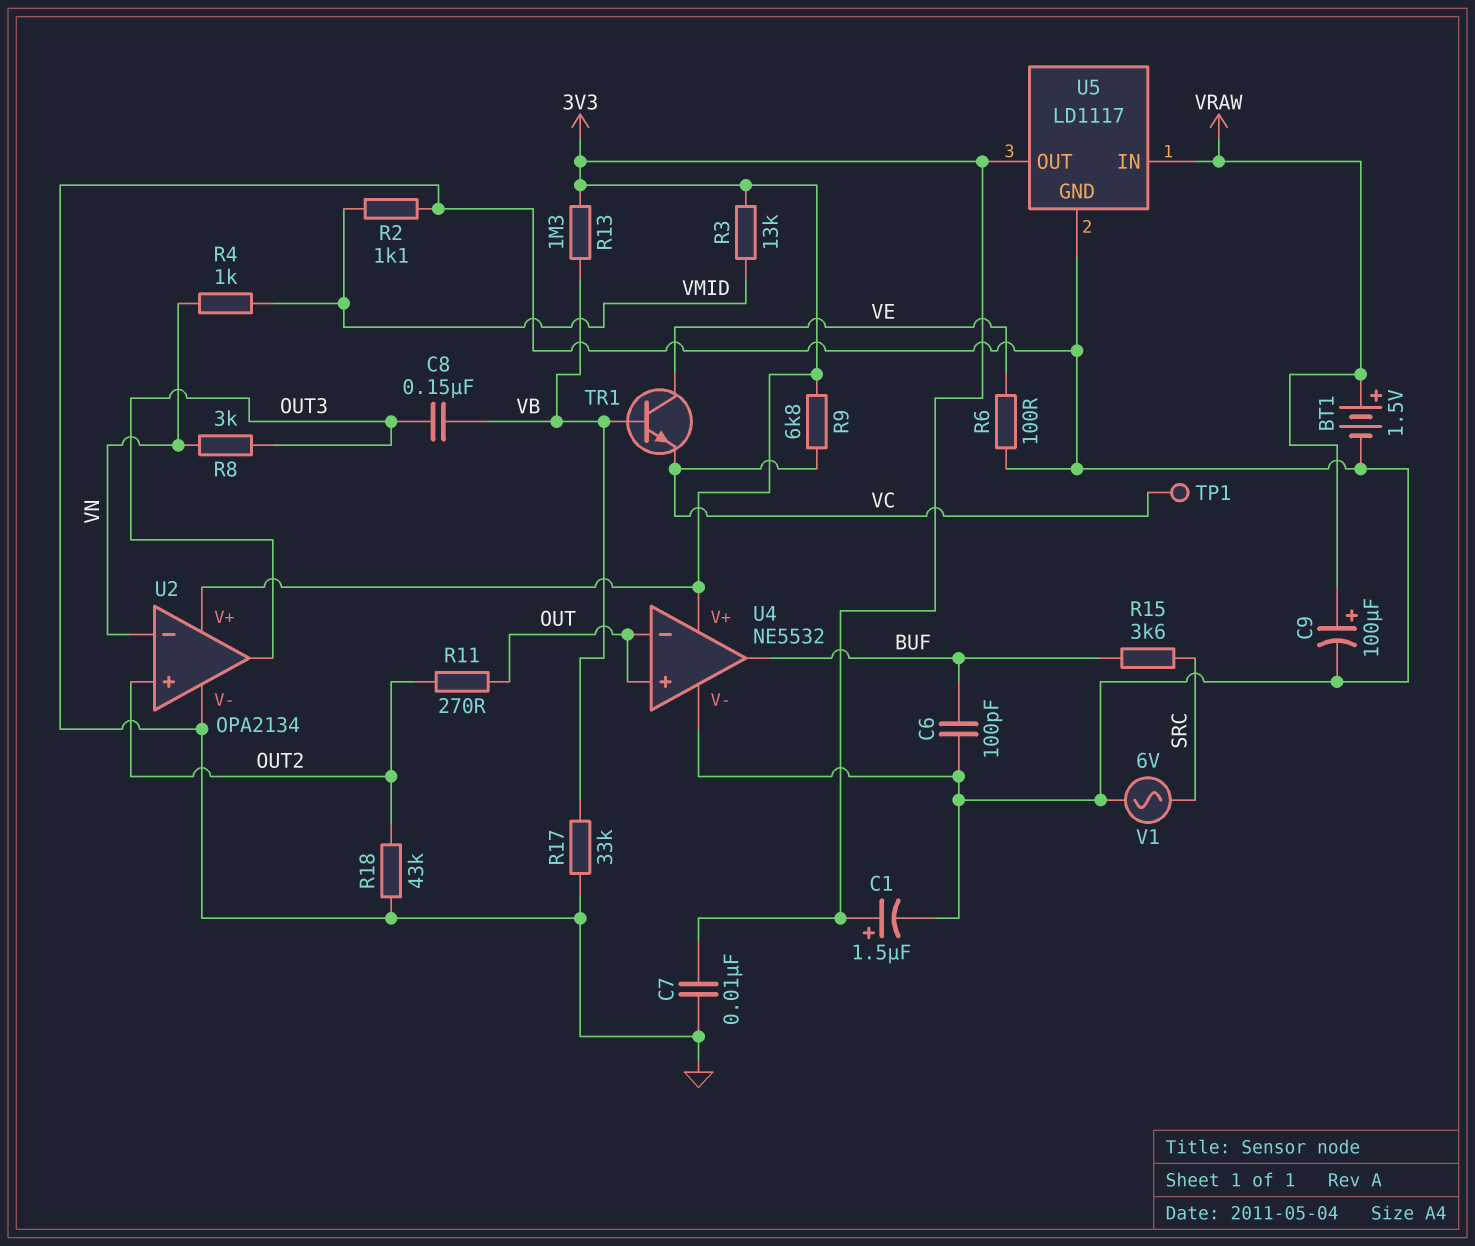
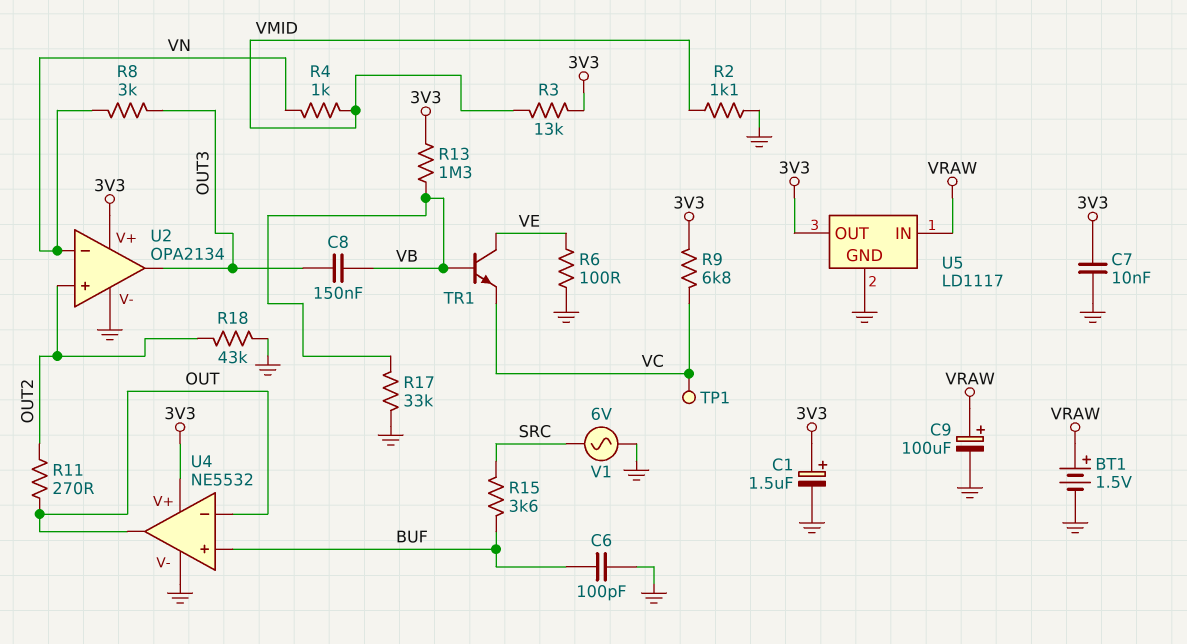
U4 pin in+: OUT -> BUF
U4 pin out: BUF -> OUT

